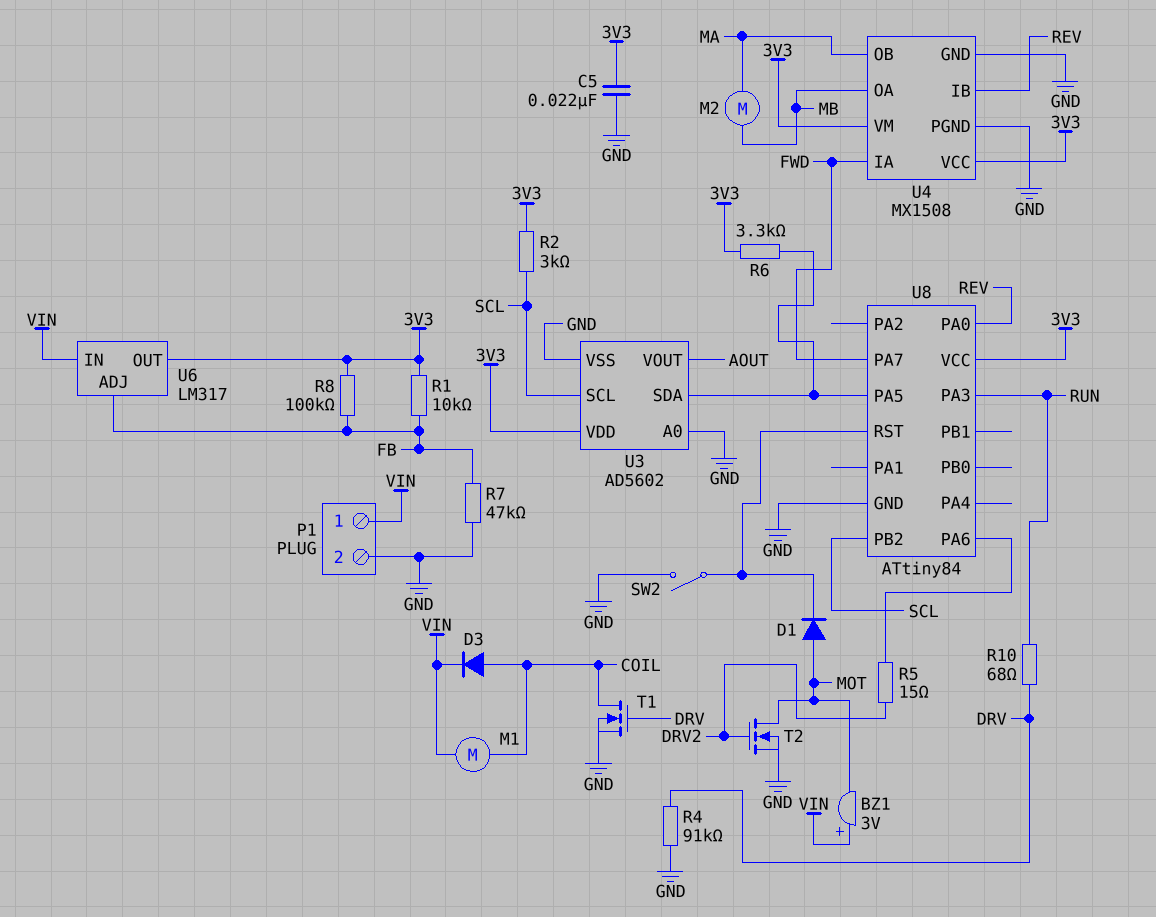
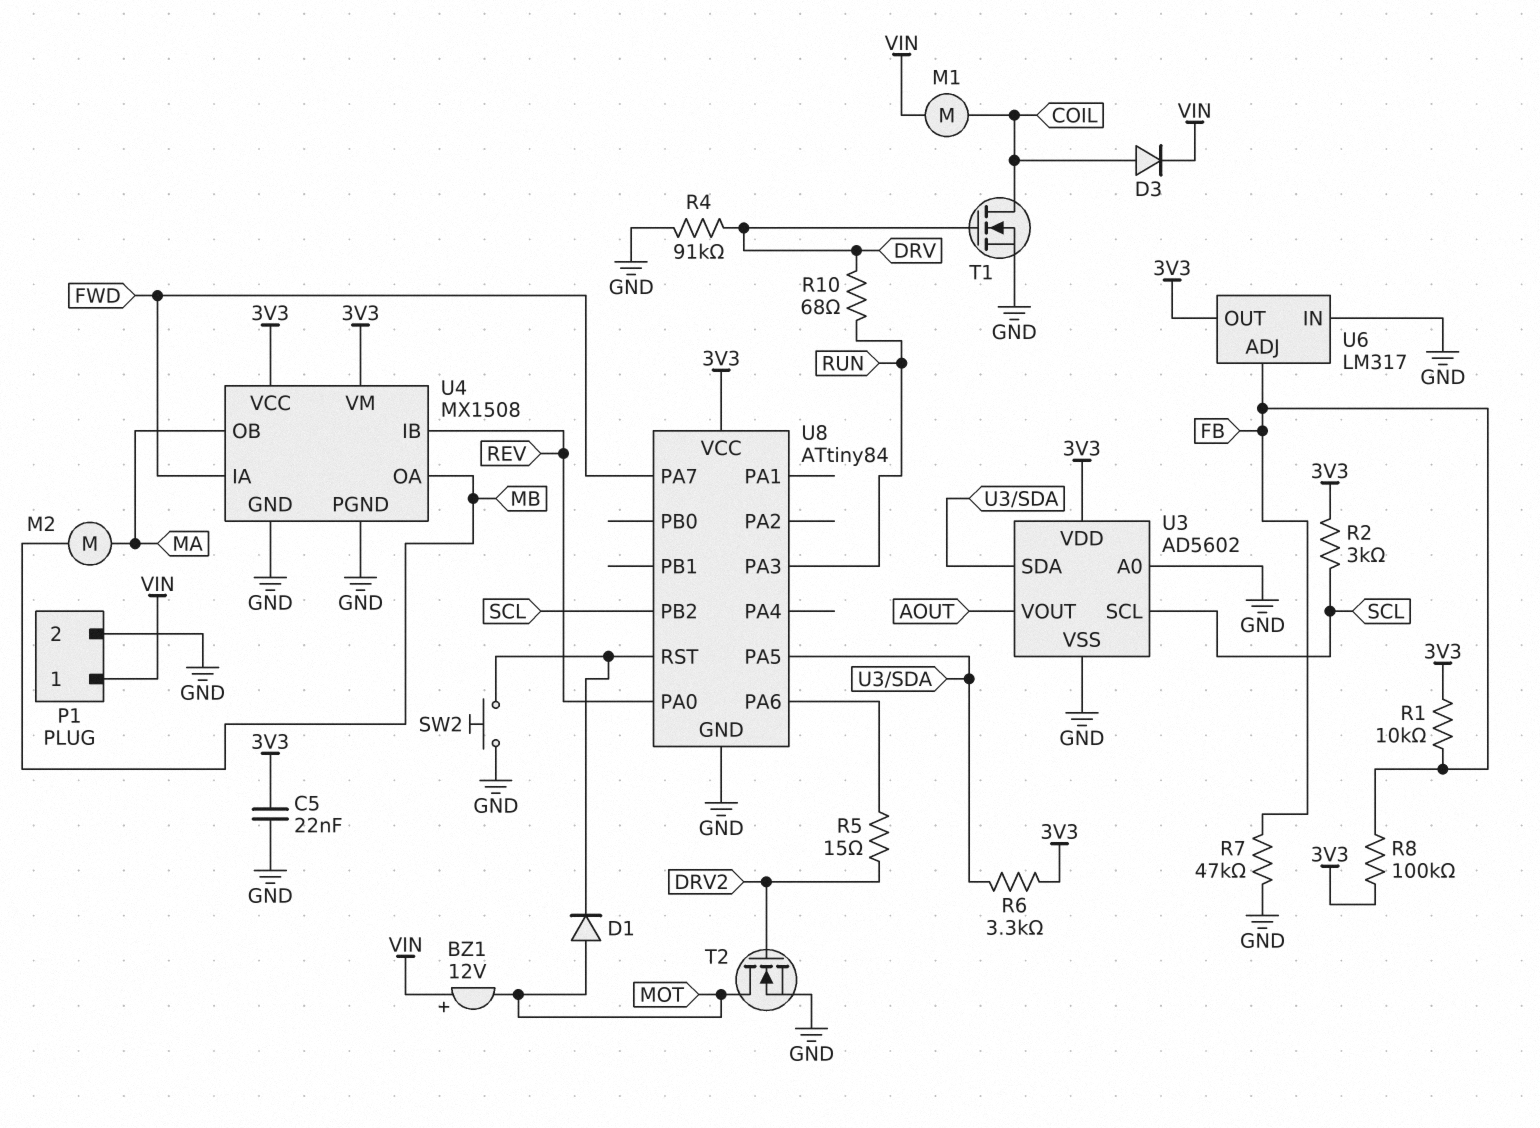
BZ1: buzzer 3V (plus VIN, minus MOT) -> buzzer 12V (plus VIN, minus MOT)
SW2: switch (GND, U8/RST) -> button (GND, U8/RST)
U6 pin IN: VIN -> GND

